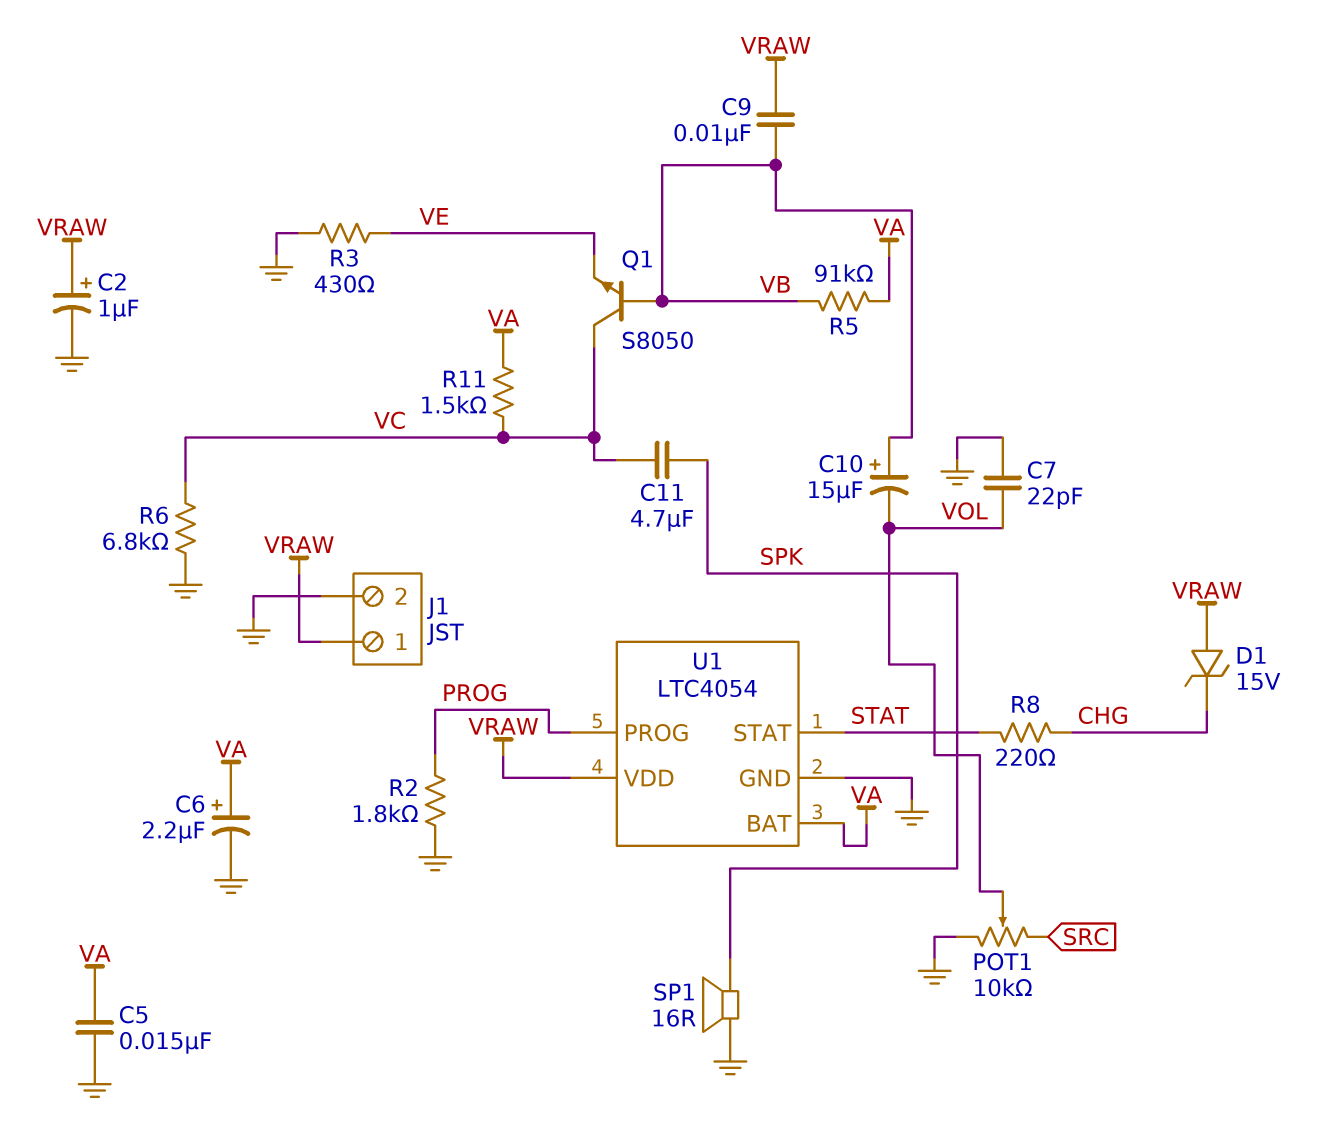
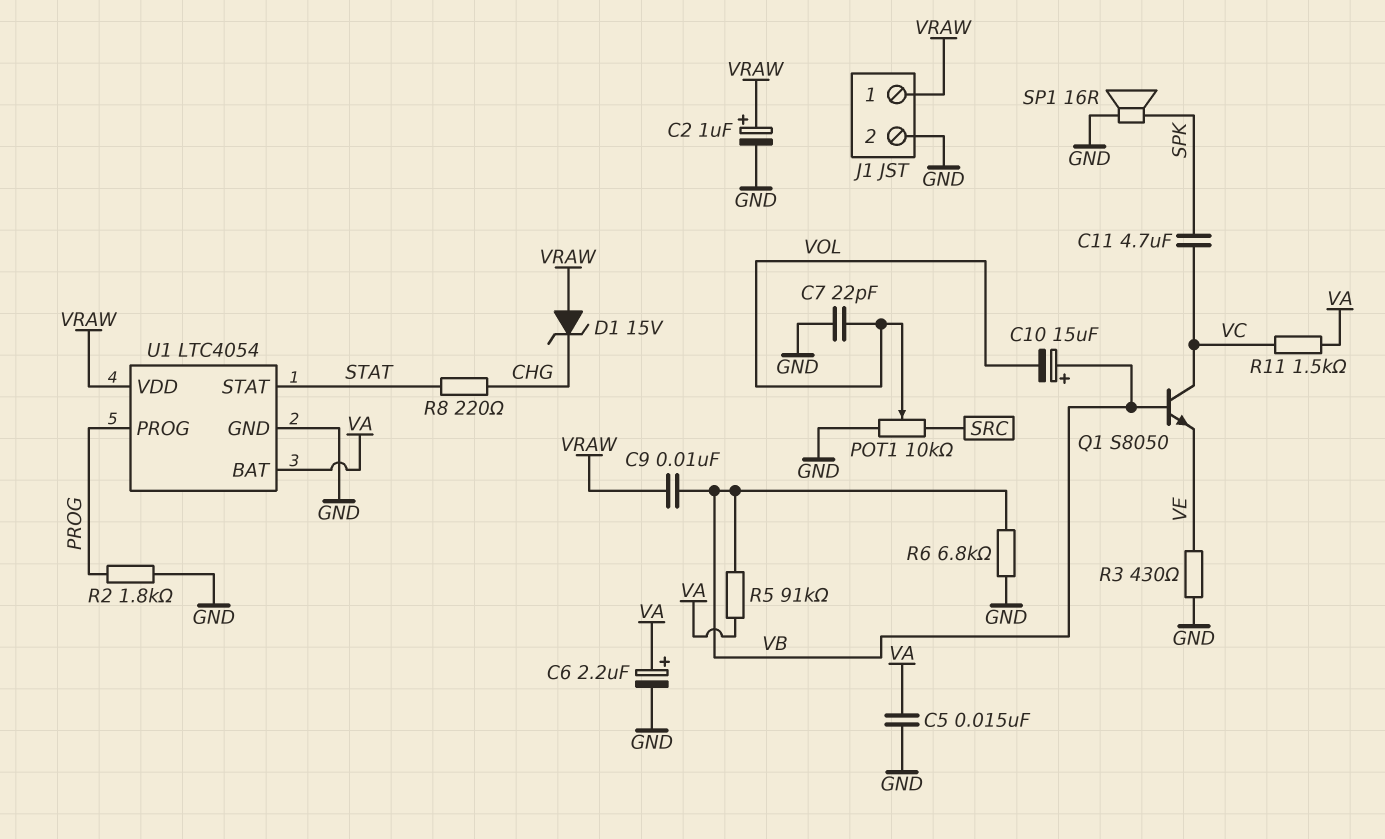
R6: 6.8k (GND, VC) -> 6.8k (GND, VB)

